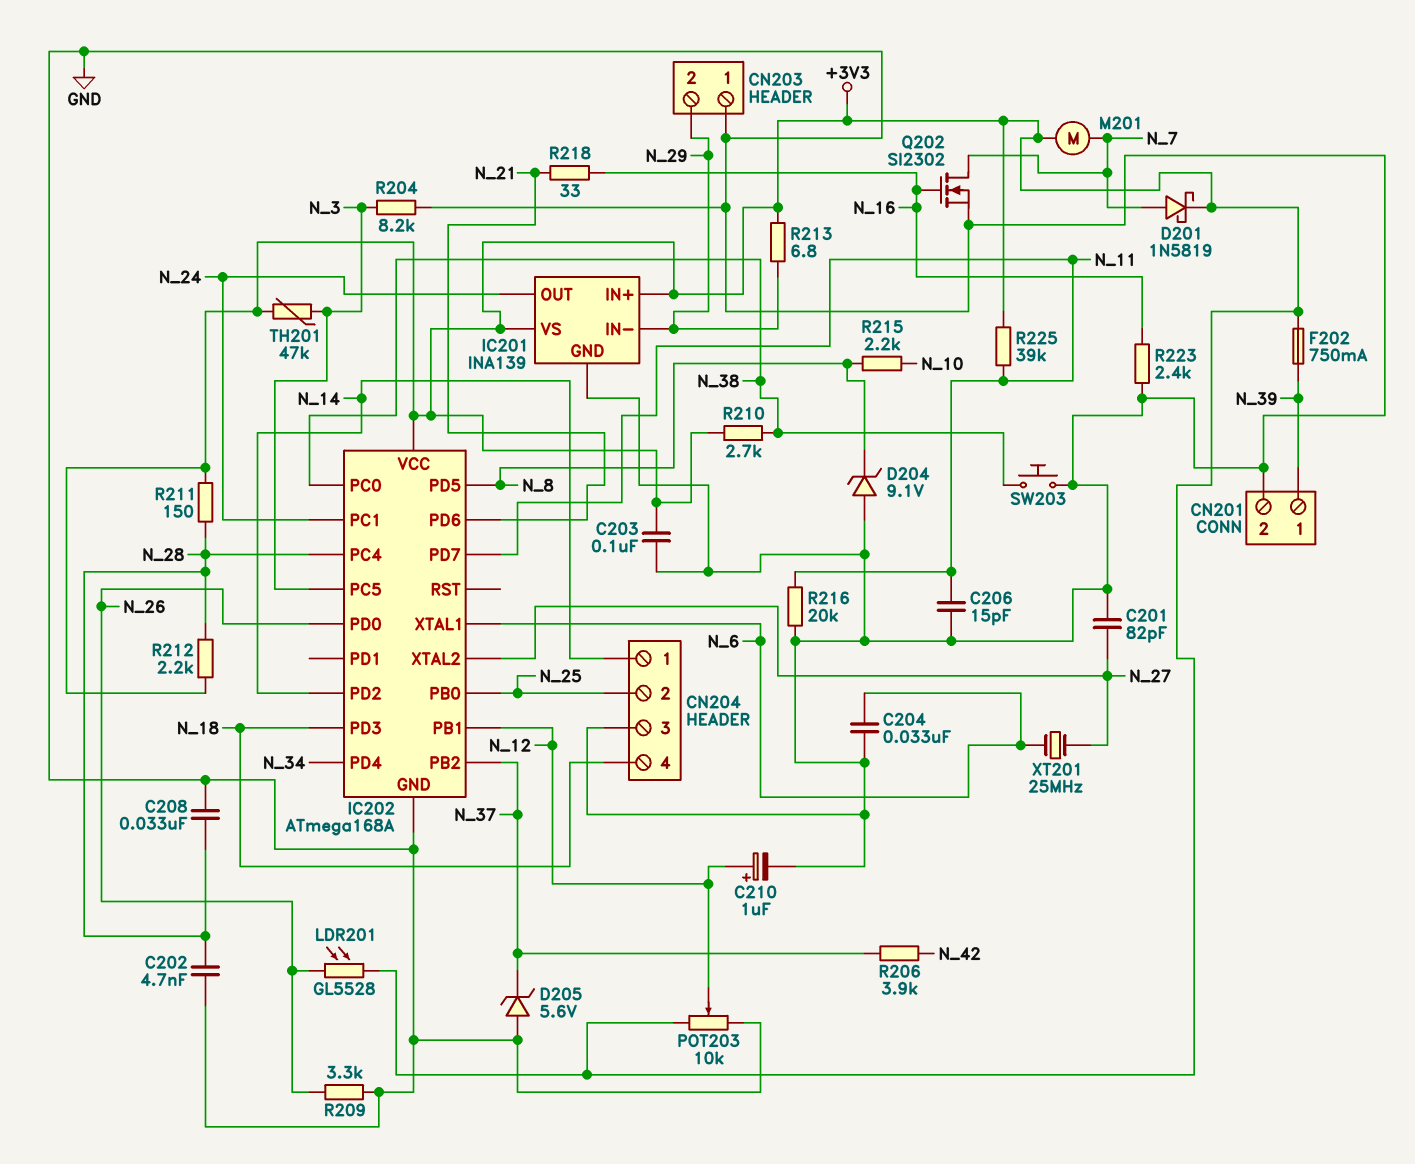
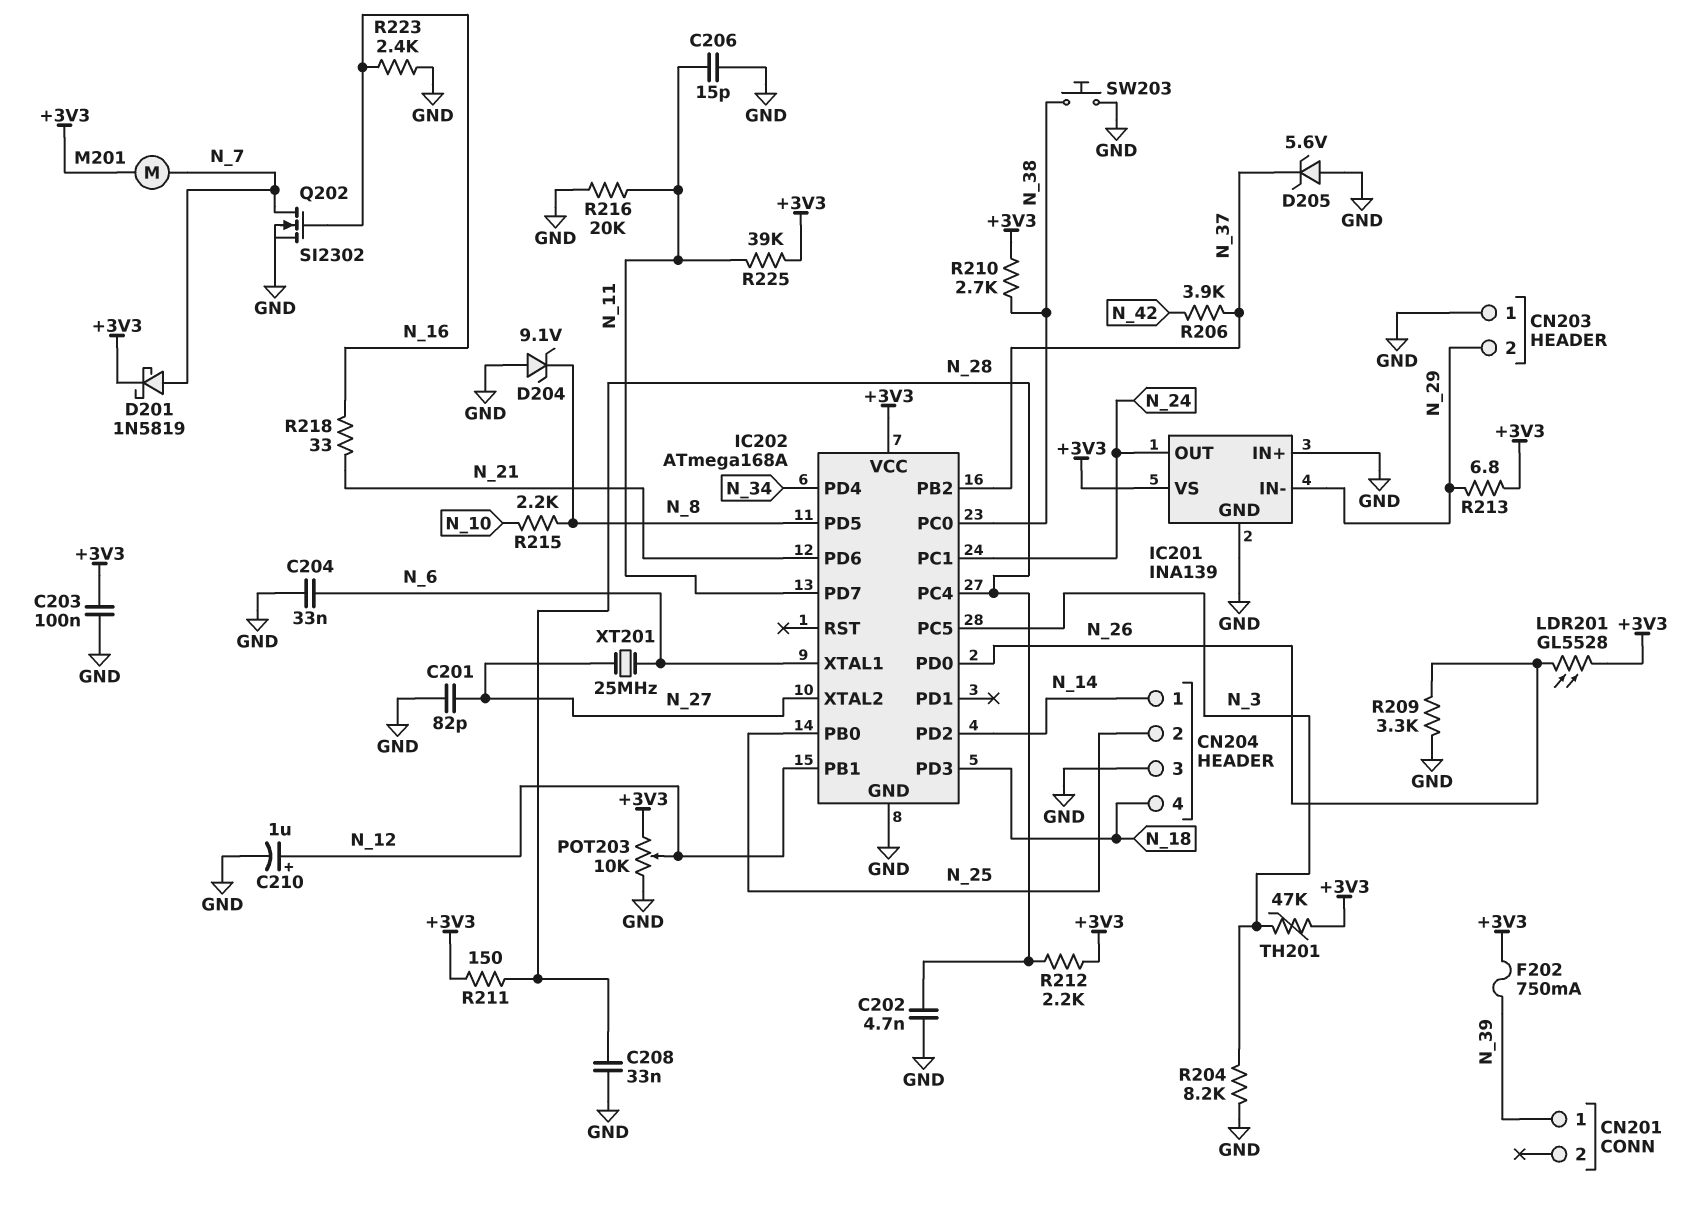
CN201 pin 2: GND -> none
IC201 pin IN+: +3V3 -> GND

